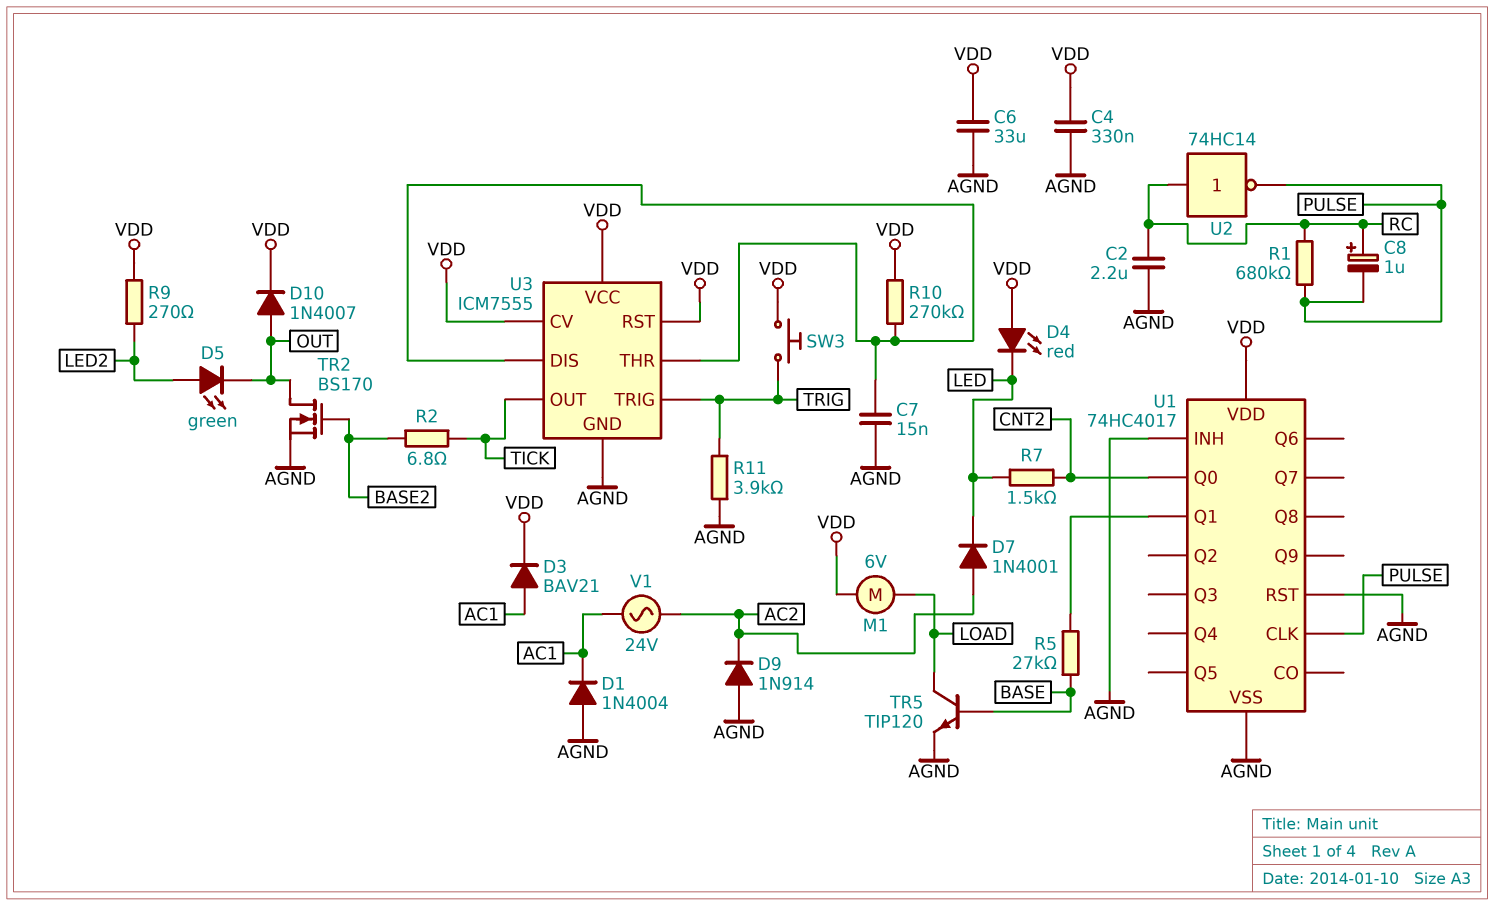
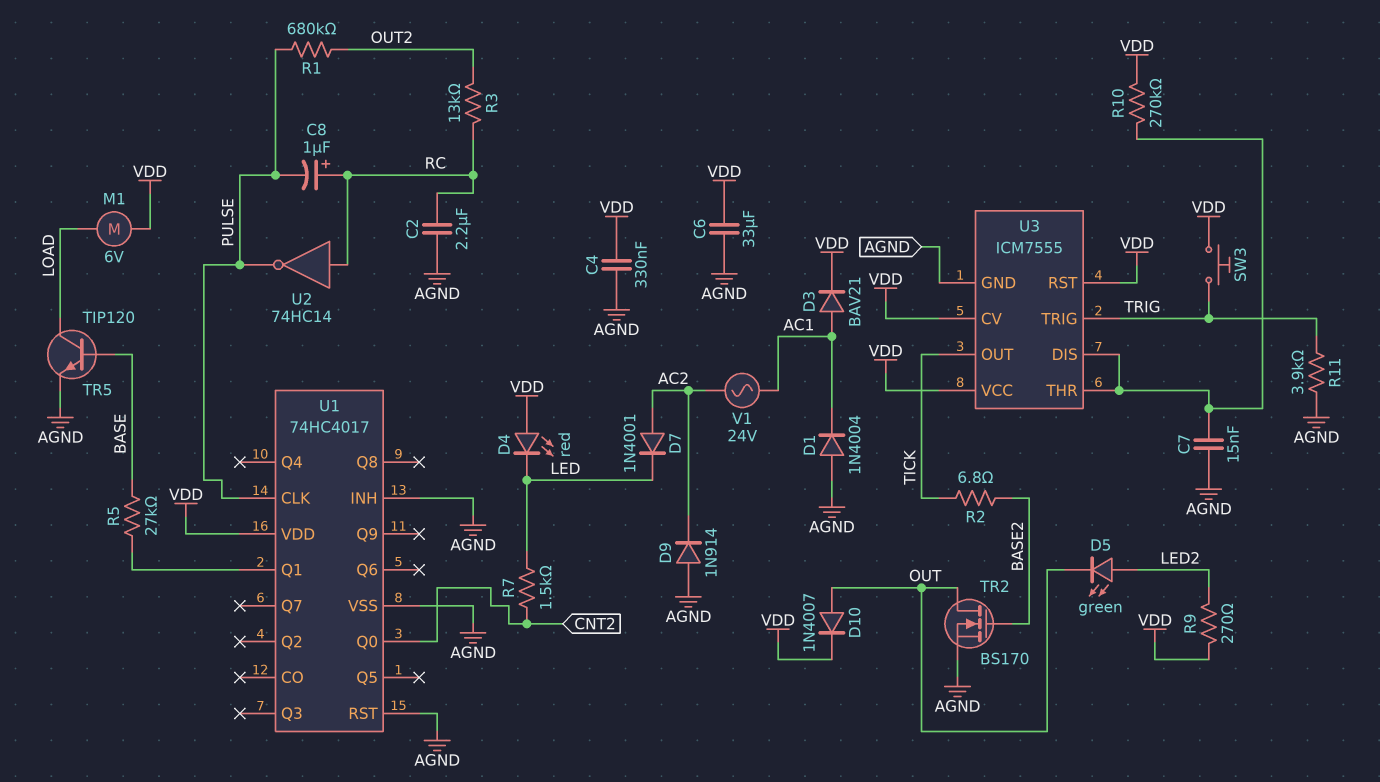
R1: 680k (PULSE, RC) -> 680k (OUT2, PULSE)
R3: none -> 13k (OUT2, RC)

